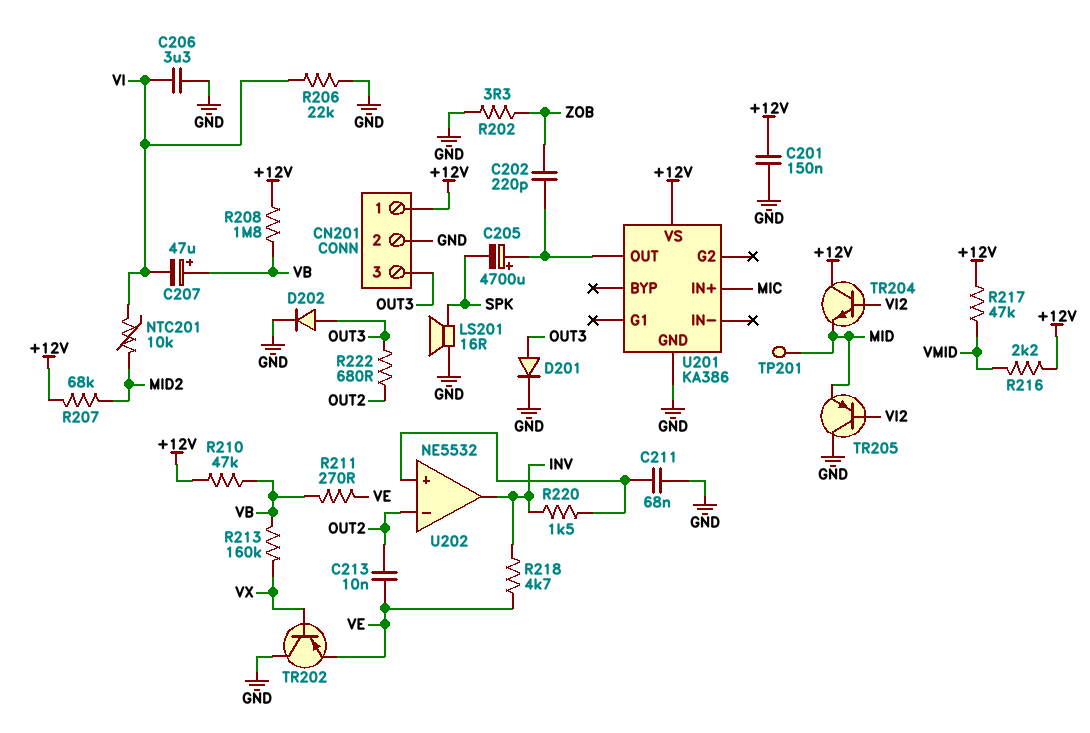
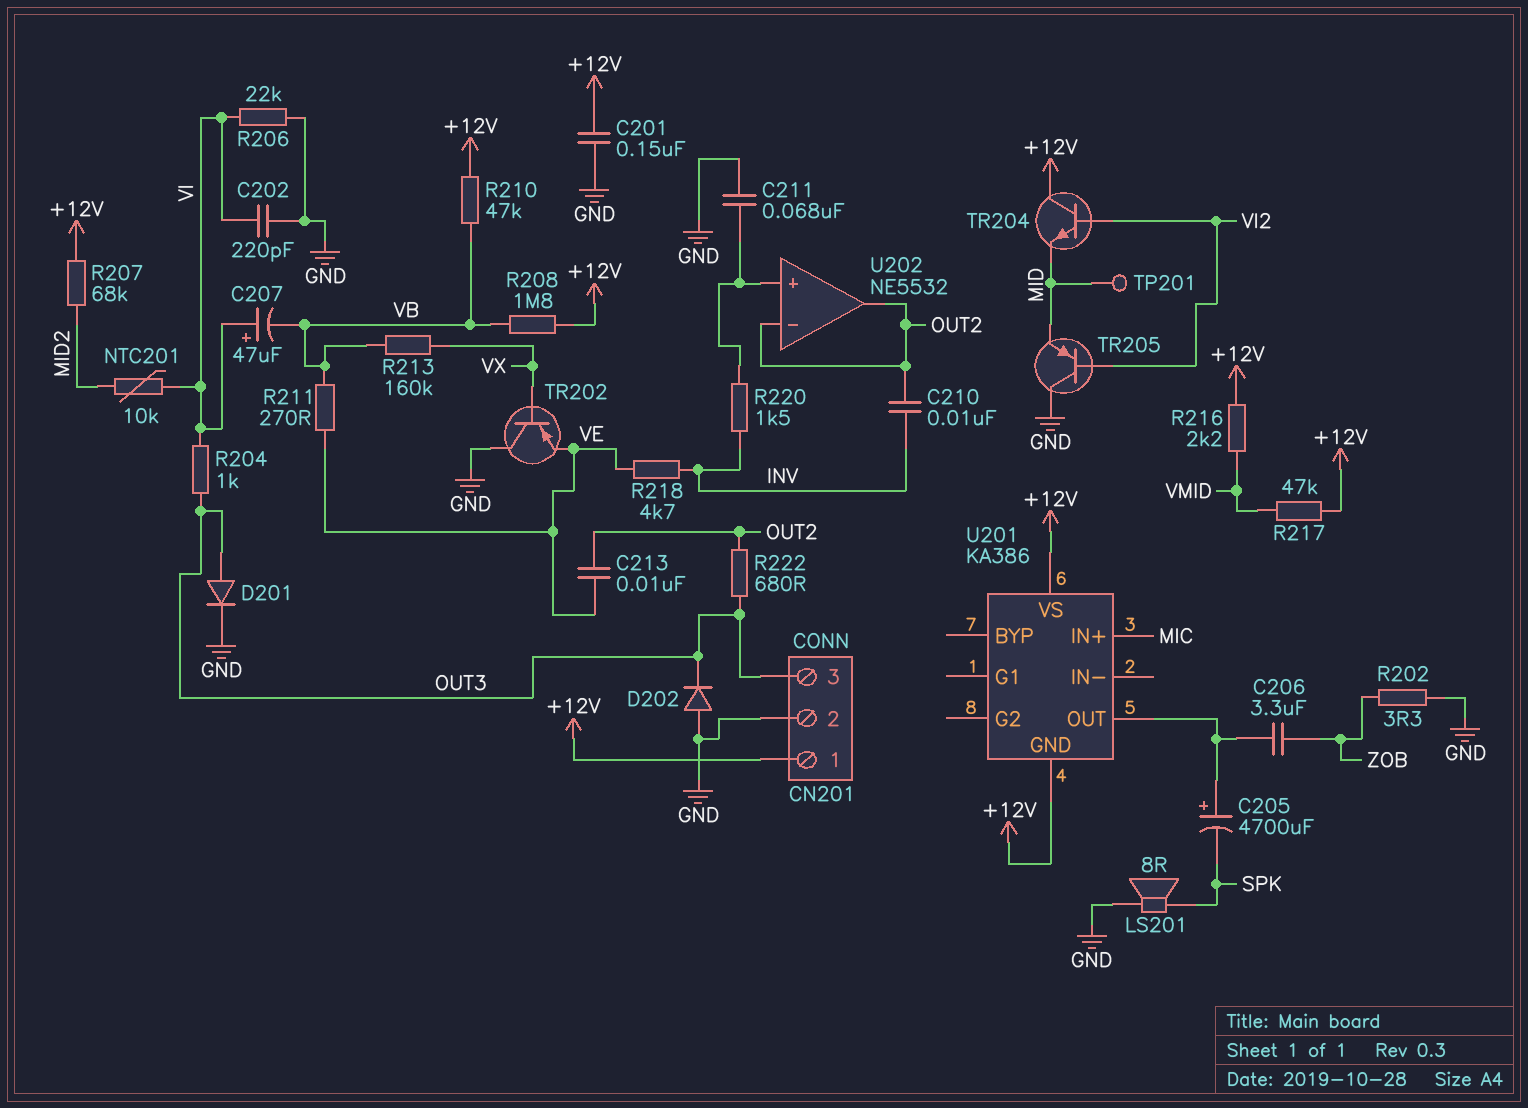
C202: 220pF (U201/OUT, ZOB) -> 220pF (GND, VI)
C206: 3.3uF (GND, VI) -> 3.3uF (U201/OUT, ZOB)
C207: 47uF (plus VB, minus VI) -> 47uF (plus VI, minus VB)
C210: none -> 10nF (INV, OUT2)
D202: diode (A OUT3, K GND) -> diode (A GND, K OUT3)
LS201: speaker 16R (GND, SPK) -> speaker 8R (GND, SPK)
R204: none -> 1k (OUT3, VI)
U201 pin GND: GND -> +12V
U202 pin out: INV -> OUT2

